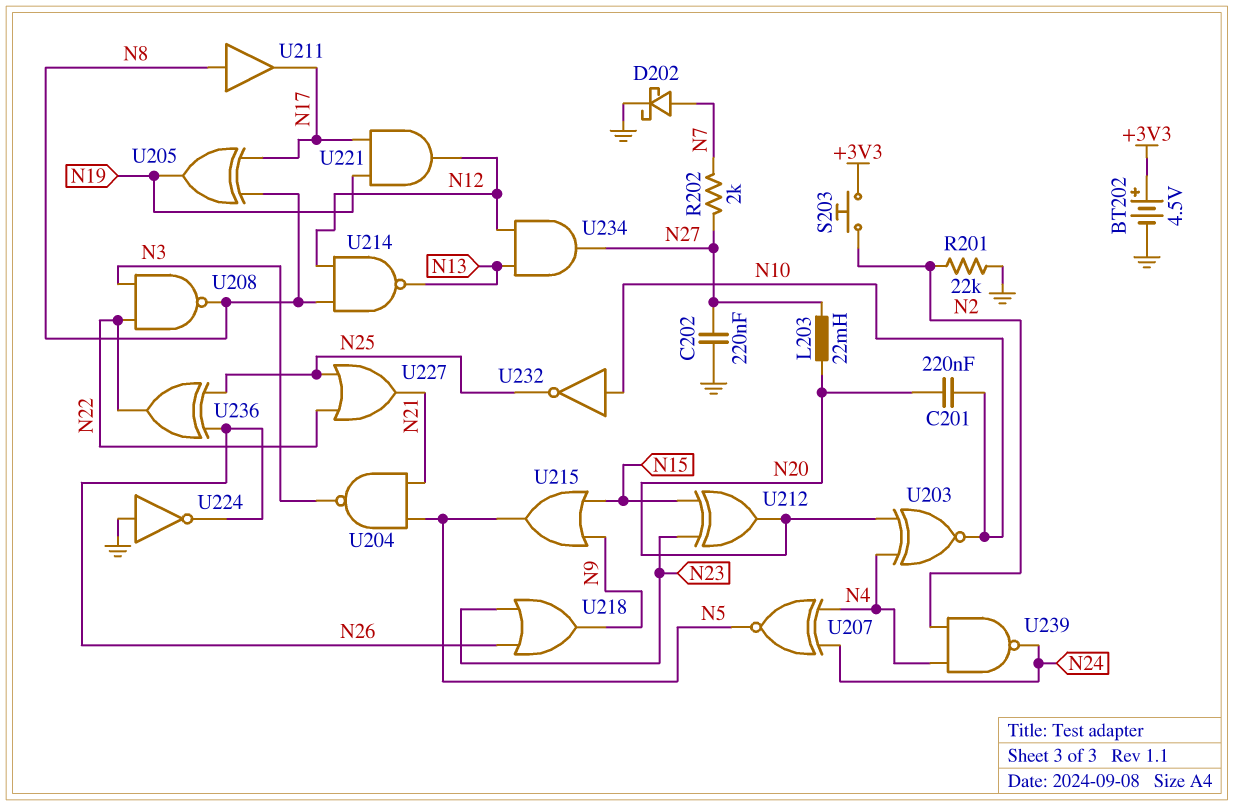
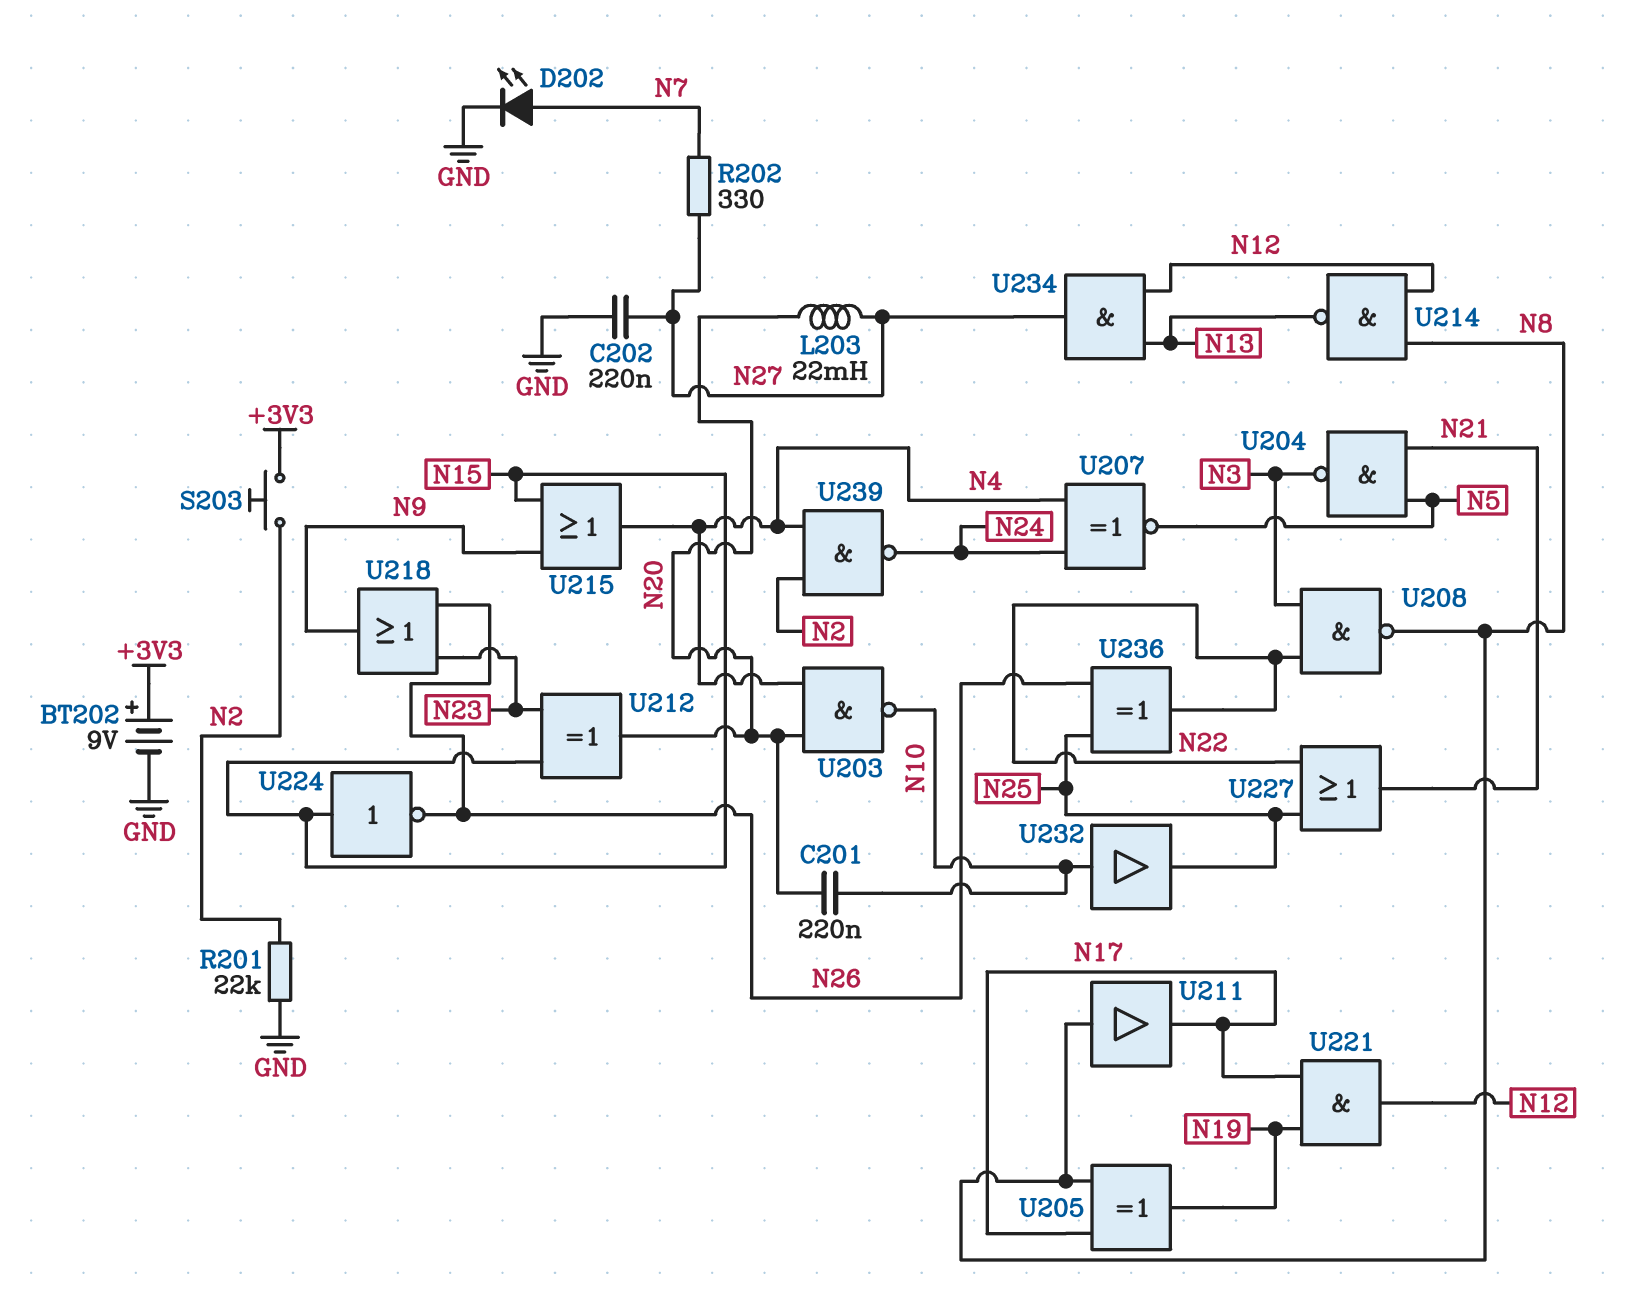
BT202: 4.5V (plus +3V3, minus GND) -> 9V (plus +3V3, minus GND)
D202: schottky (A N7, K GND) -> LED (A N7, K GND)
R202: 2k (N7, N27) -> 330 (N7, N27)
U203: XNOR (in N4, in N20, out N10) -> NAND (in N4, in N20, out N10)
U215: OR (in N9, in N15, out N5) -> OR (in N9, in N15, out N4)
U224: NOT (in GND, out N26) -> NOT (in N15, out N26)
U232: NOT (in N10, out N25) -> buffer (in N10, out N25)

